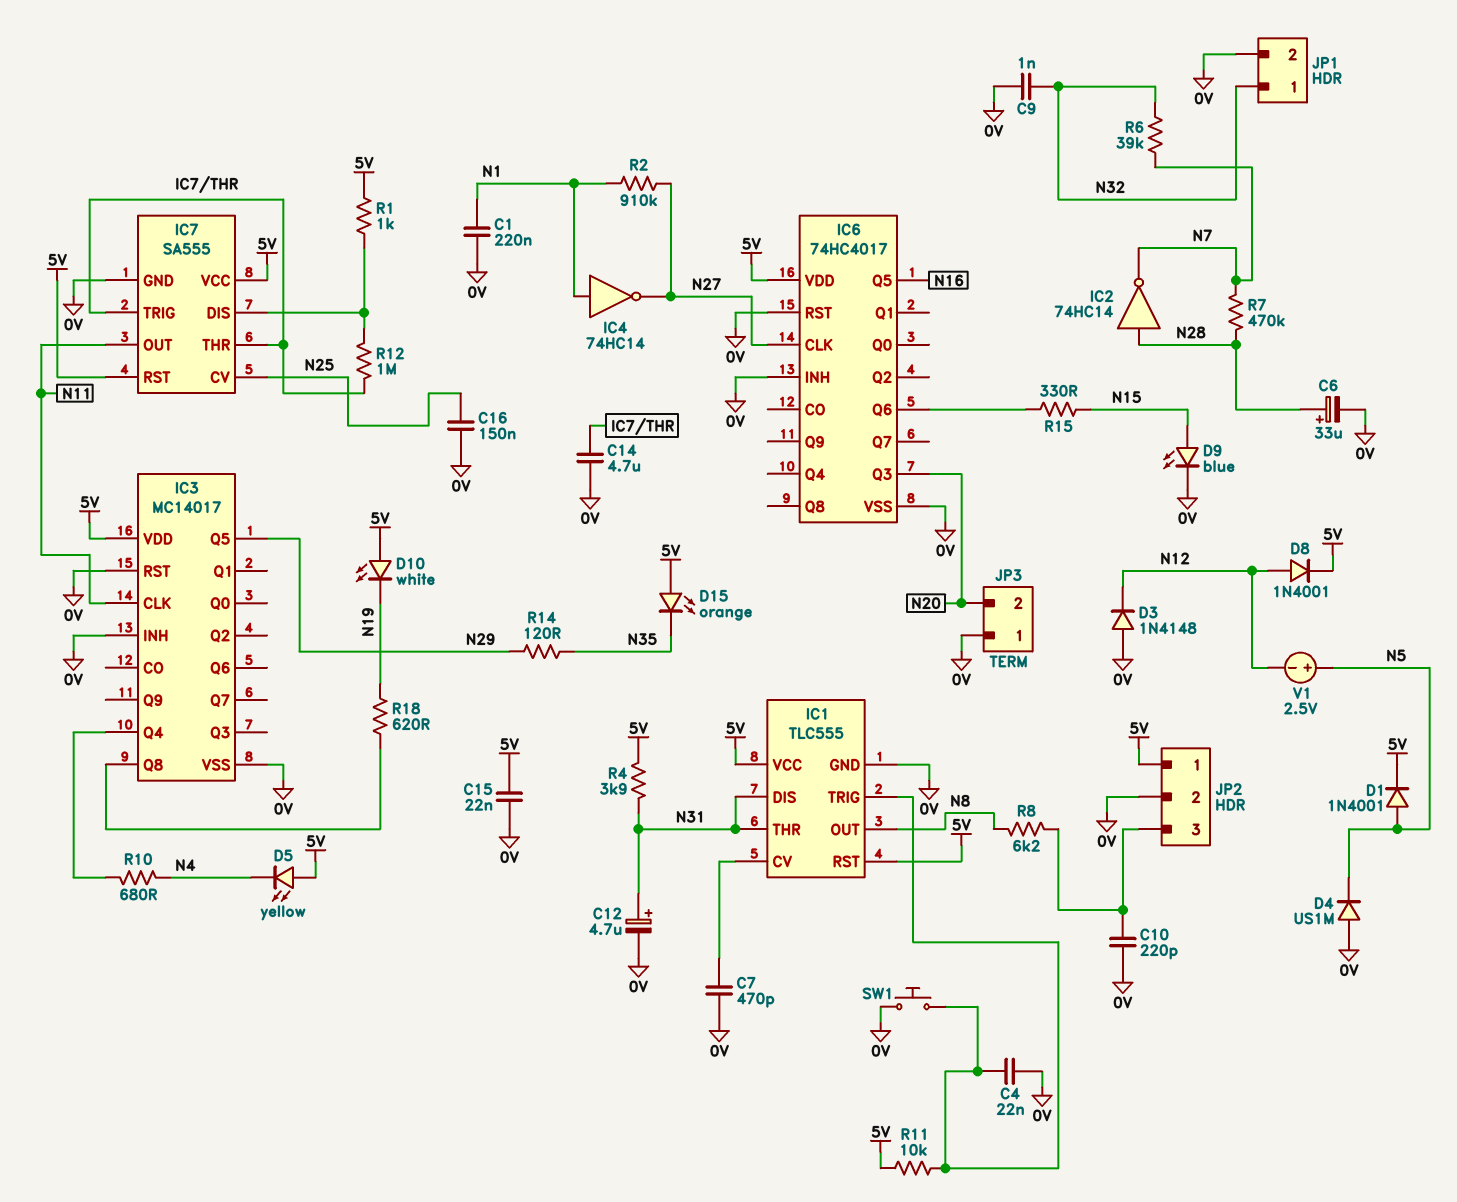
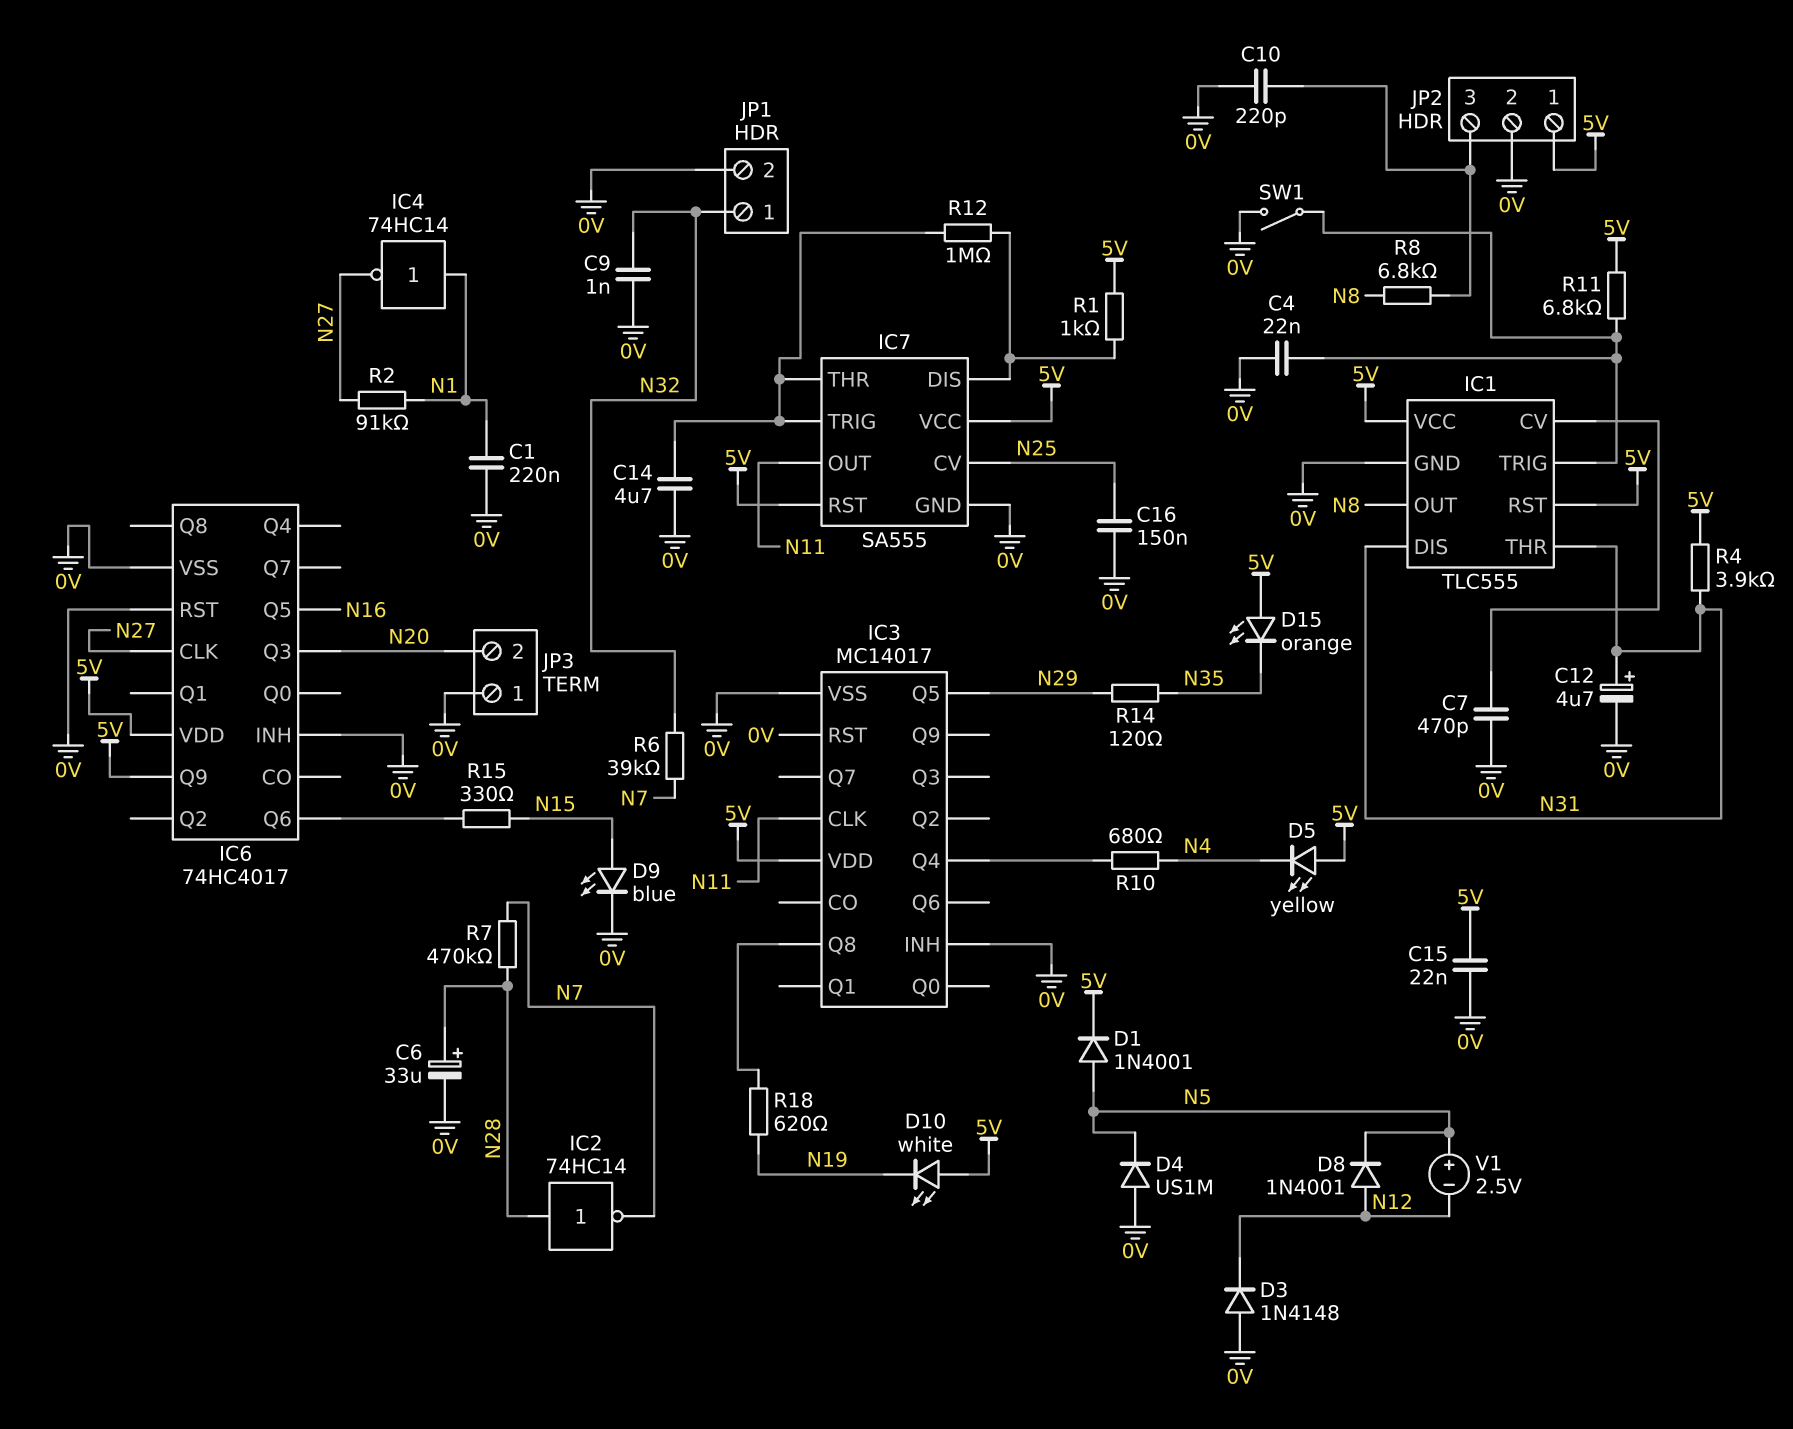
D8: diode 1N4001 (A N12, K 5V) -> diode 1N4001 (A N12, K N5)
IC6 pin Q9: none -> 5V
R2: 910k (N1, N27) -> 91k (N1, N27)
R8: 6.2k (JP2/3, N8) -> 6.8k (JP2/3, N8)
R11: 10k (5V, IC1/TRIG) -> 6.8k (5V, IC1/TRIG)
SW1: button (0V, IC1/TRIG) -> switch (0V, IC1/TRIG)

